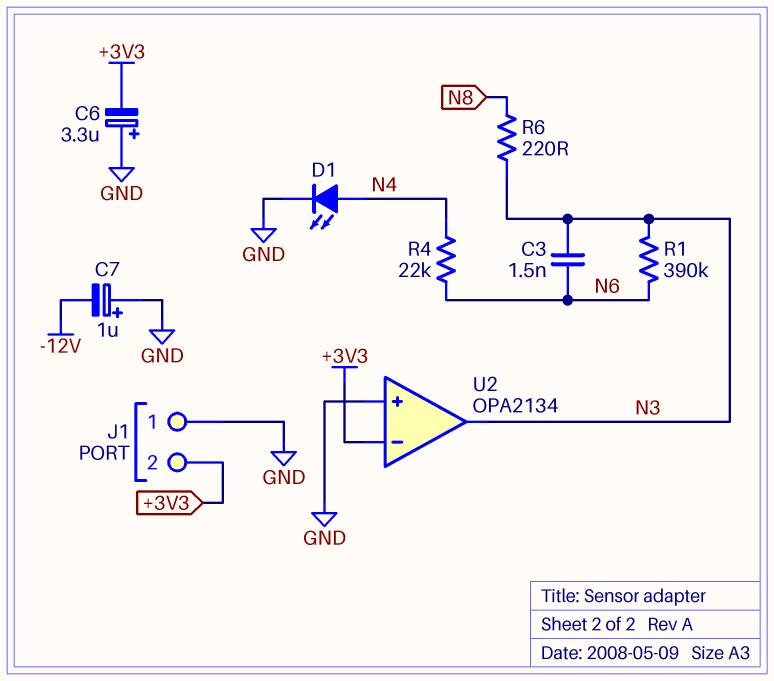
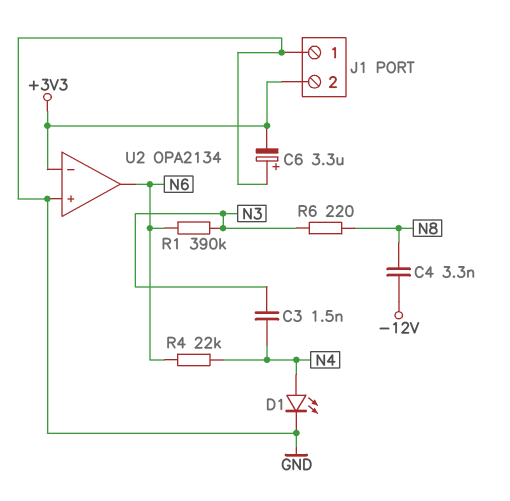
C3: 1.5nF (N3, N6) -> 1.5nF (N3, N4)
C4: none -> 3.3nF (-12V, N8)
C7: 1uF (plus GND, minus -12V) -> none
U2 pin out: N3 -> N6

